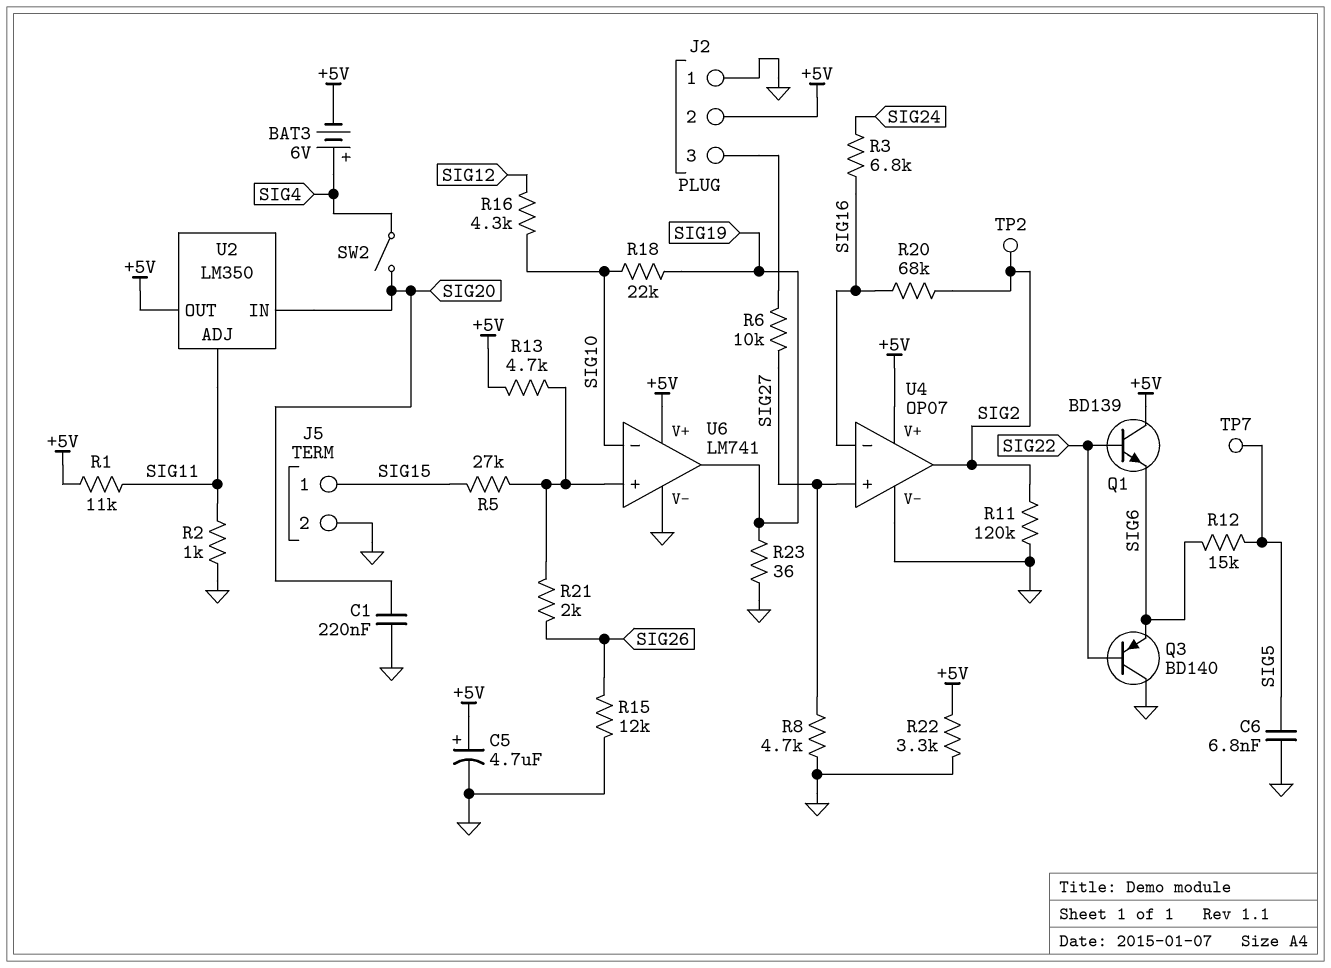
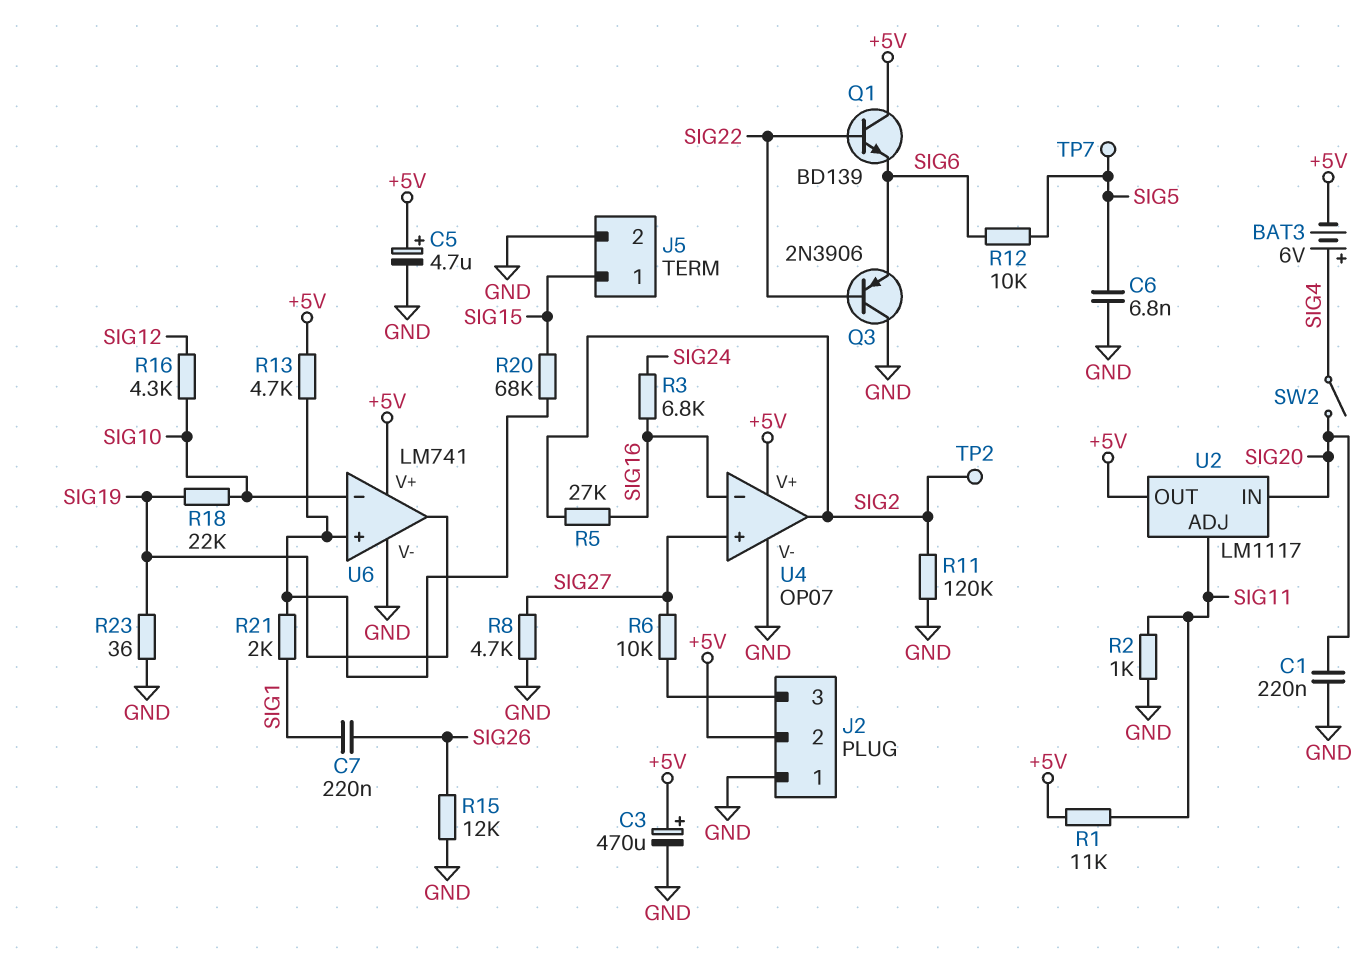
C3: none -> 470uF (plus +5V, minus GND)
C7: none -> 220nF (SIG1, SIG26)
Q3: PNP BD140 (B SIG22, C GND, E SIG6) -> PNP 2N3906 (B SIG22, C GND, E SIG6)
R5: 27k (SIG15, U6/in+) -> 27k (SIG2, SIG16)
R12: 15k (SIG5, SIG6) -> 10k (SIG5, SIG6)
R20: 68k (SIG2, SIG16) -> 68k (SIG15, U6/in+)
R21: 2k (SIG26, U6/in+) -> 2k (SIG1, U6/in+)
R22: 3.3k (+5V, GND) -> none
U2: LM350 -> LM1117

